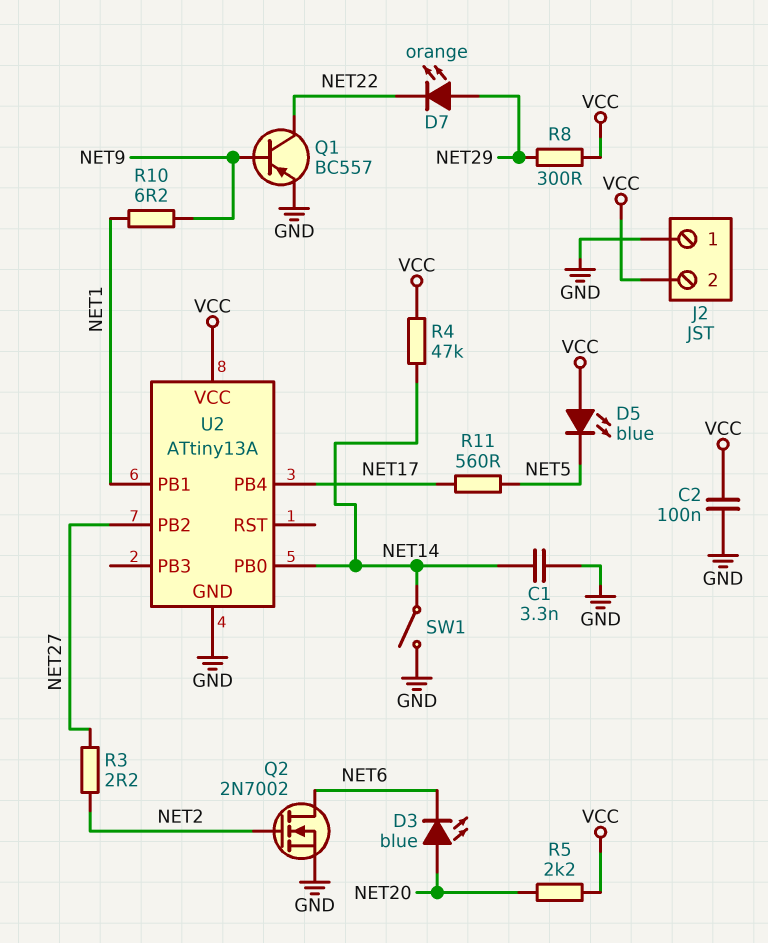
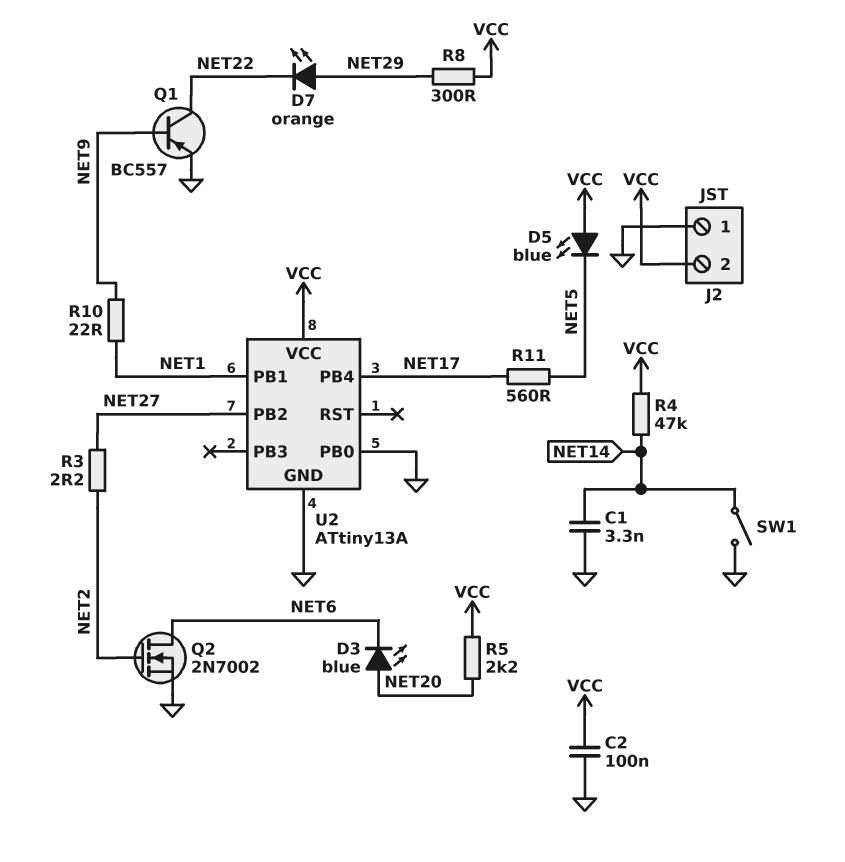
R10: 6.2 (NET1, NET9) -> 22 (NET1, NET9)
U2 pin PB0: NET14 -> GND

